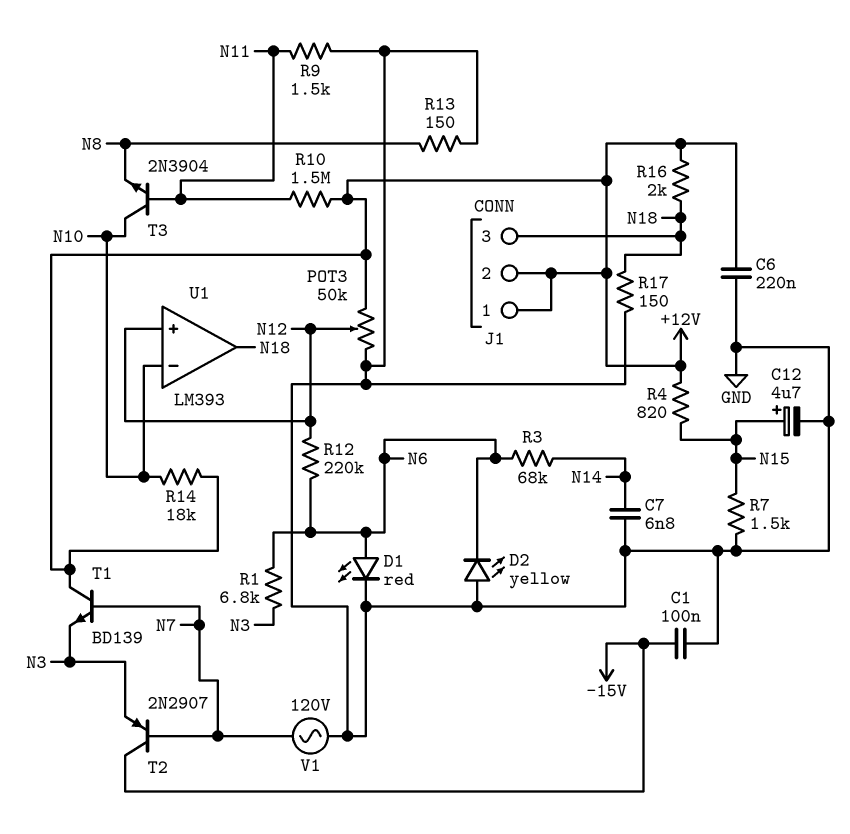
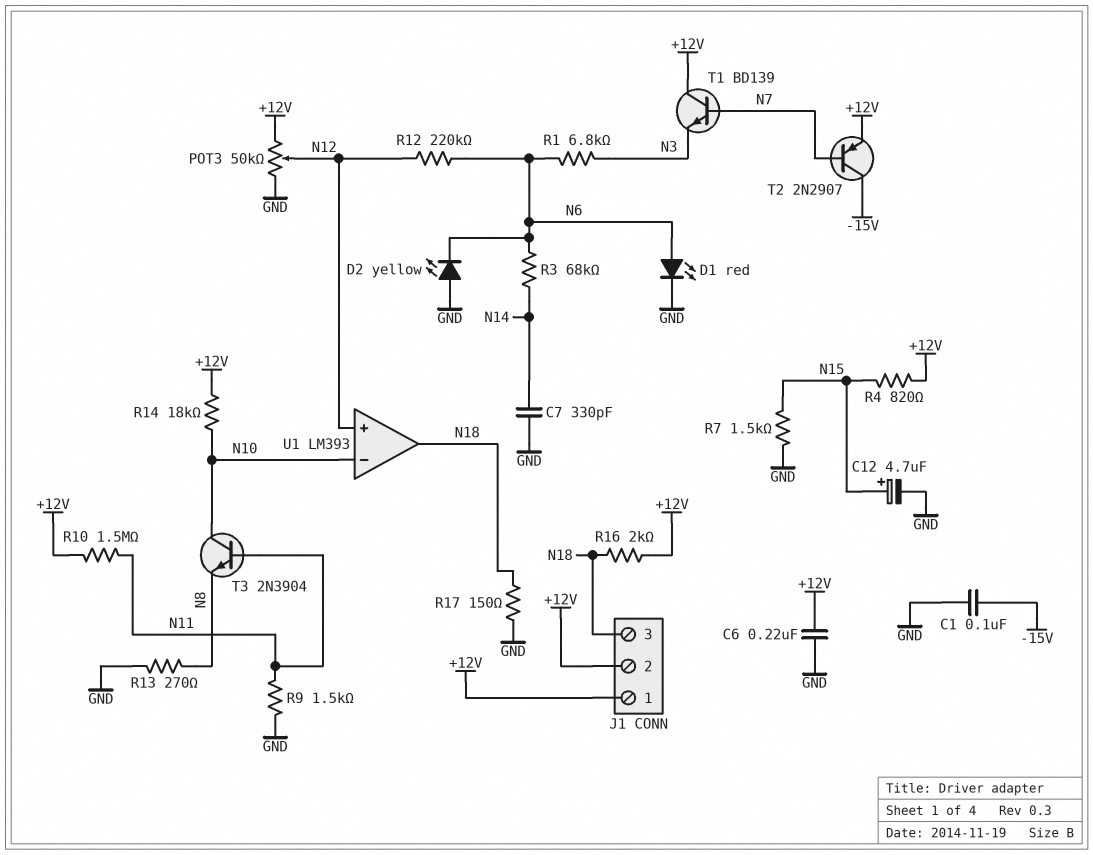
C7: 6.8nF (GND, N14) -> 330pF (GND, N14)
R13: 150 (GND, N8) -> 270 (GND, N8)
T2: PNP 2N2907 (B N7, C -15V, E N3) -> PNP 2N2907 (B N7, C -15V, E +12V)
V1: AC 120V (GND, N7) -> none

